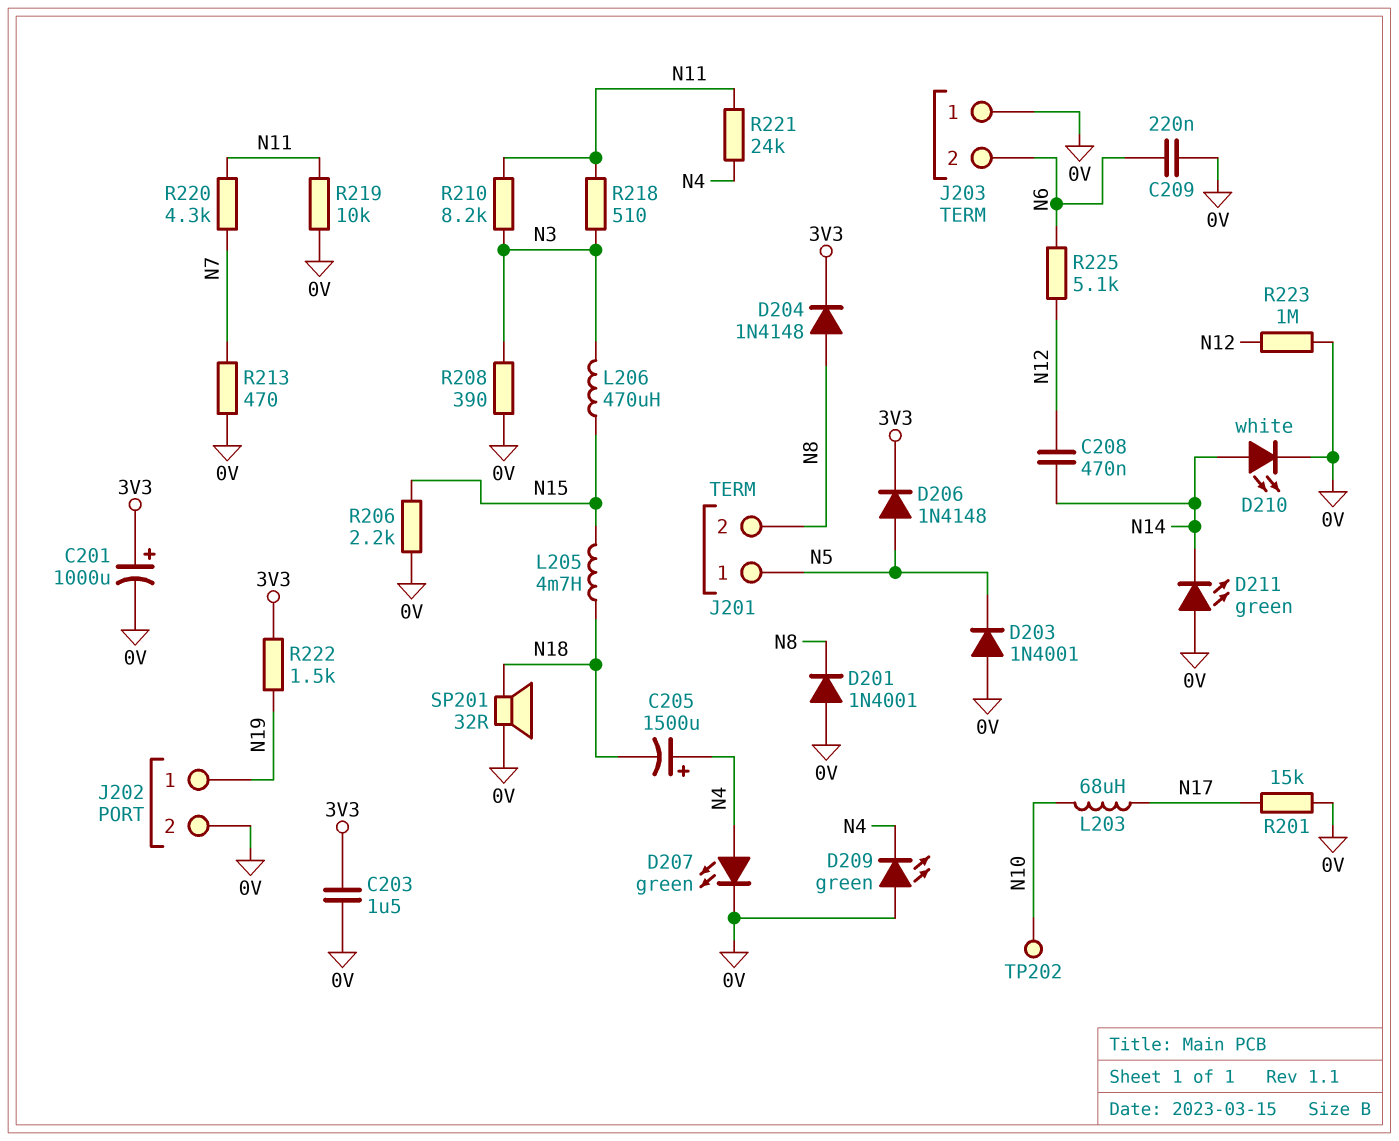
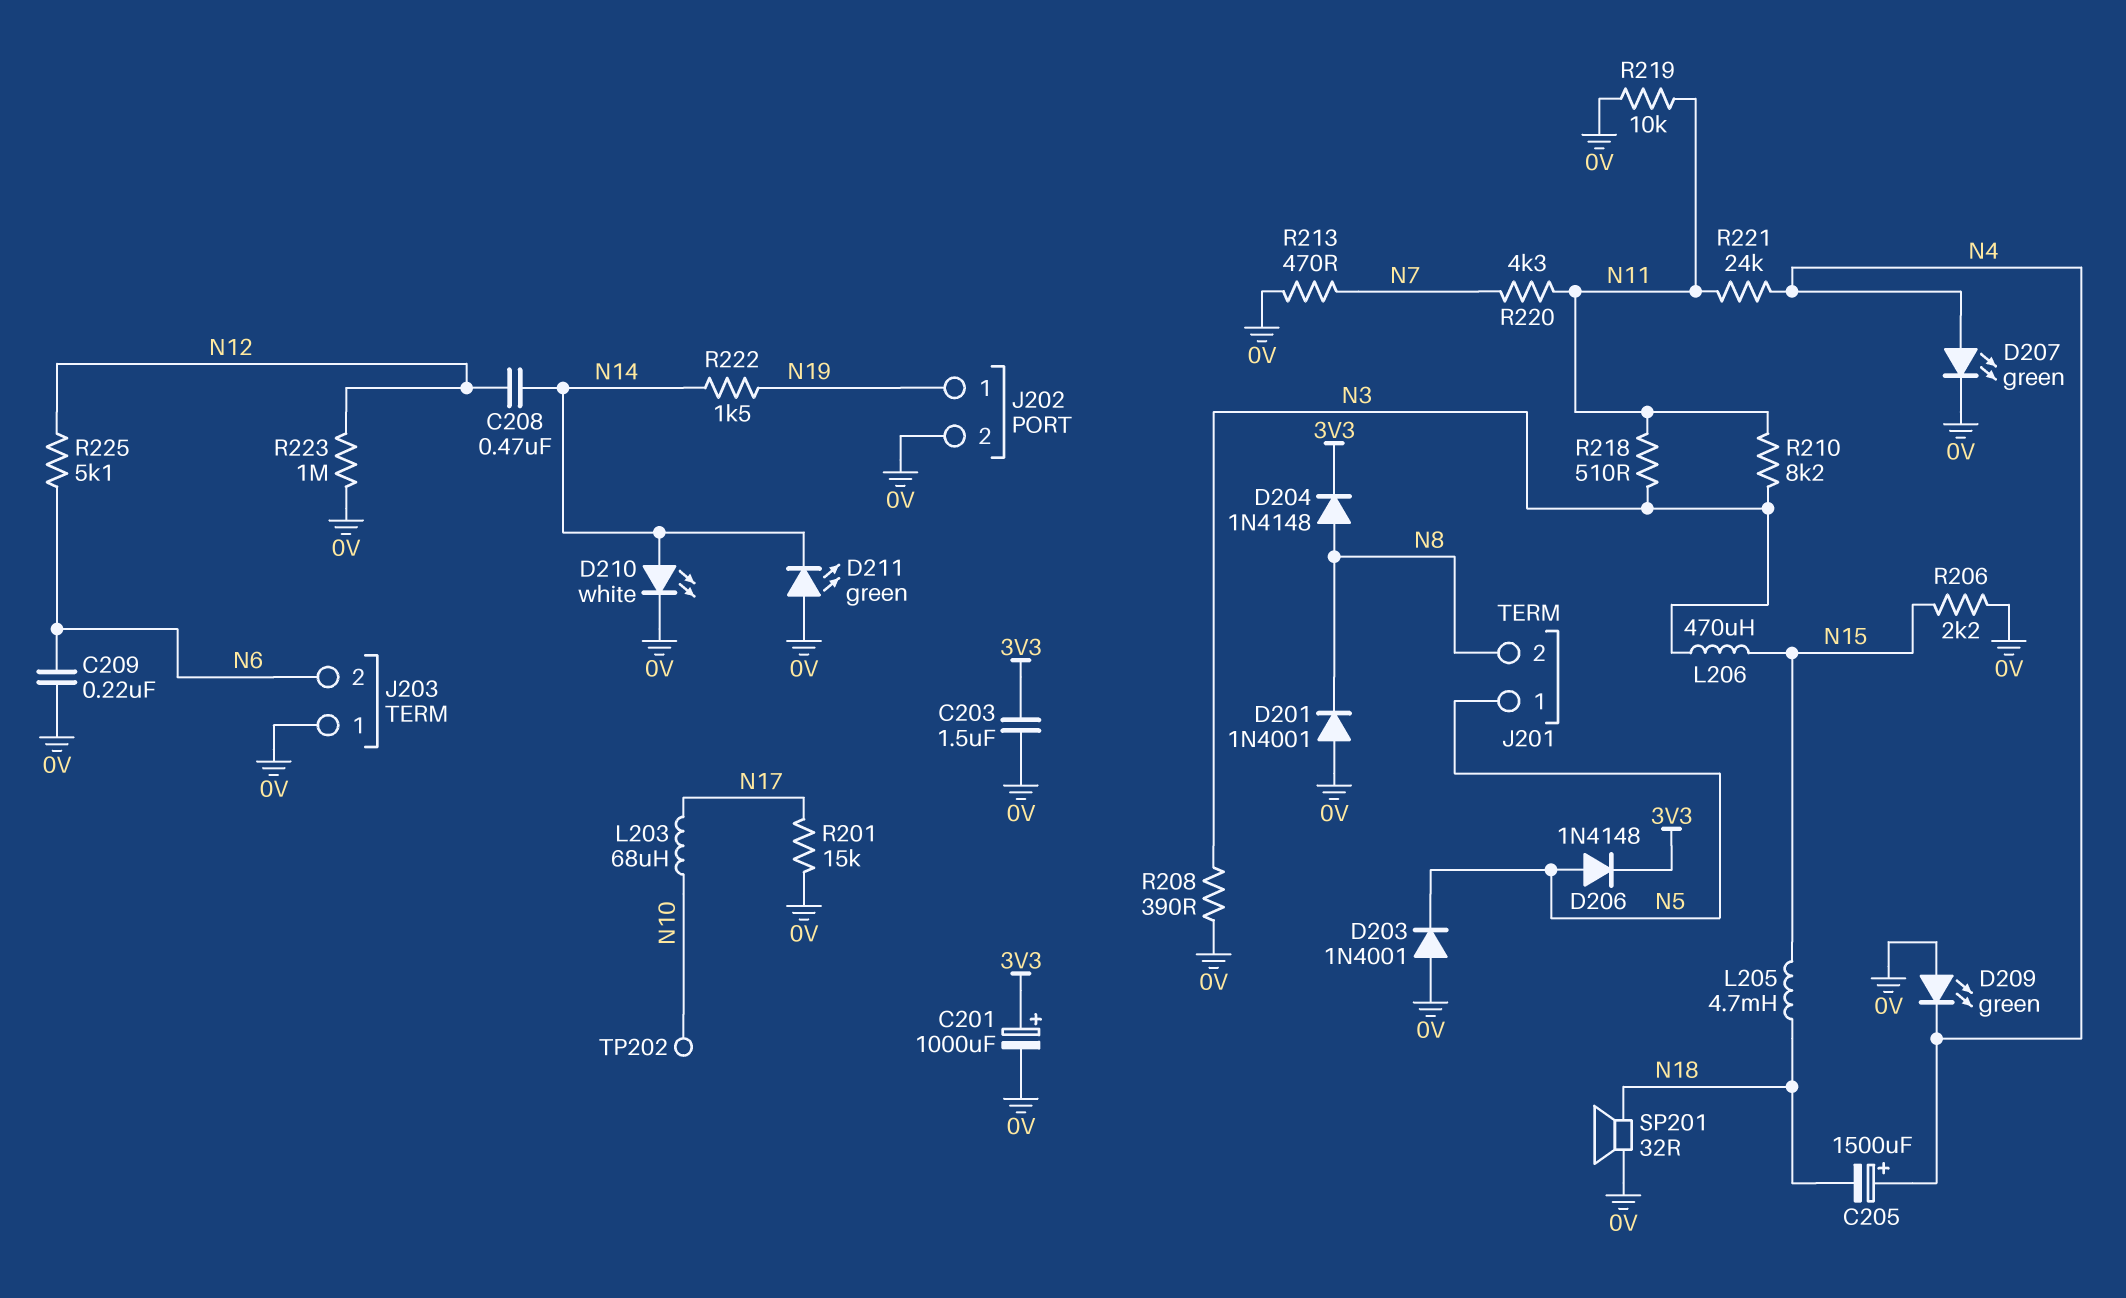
R222: 1.5k (3V3, N19) -> 1.5k (N14, N19)

